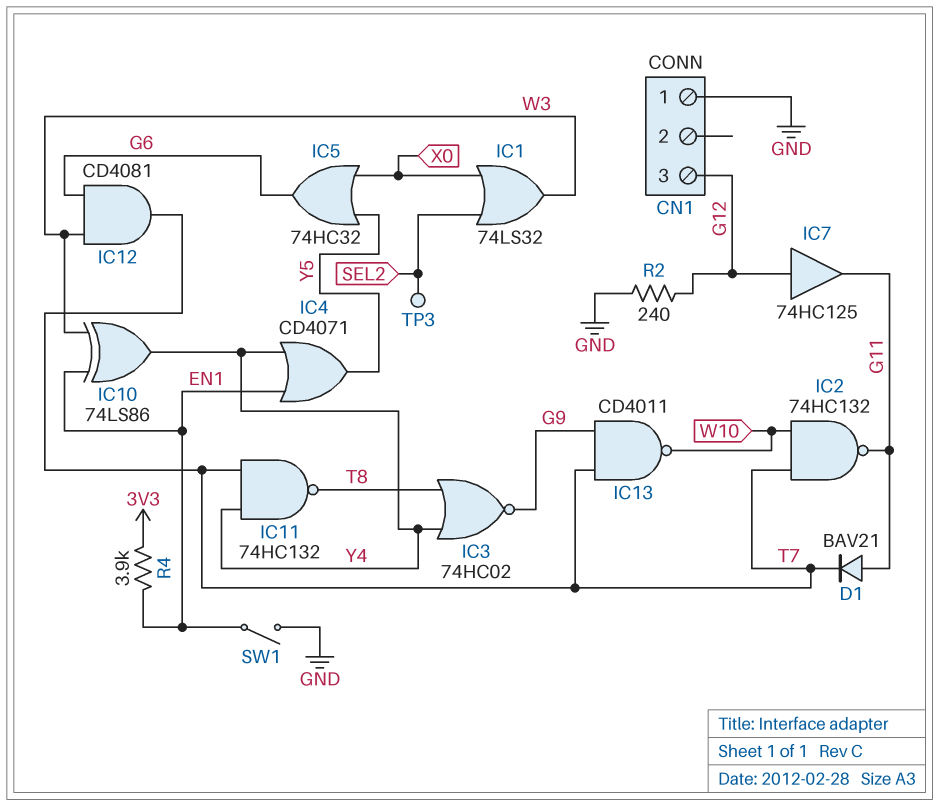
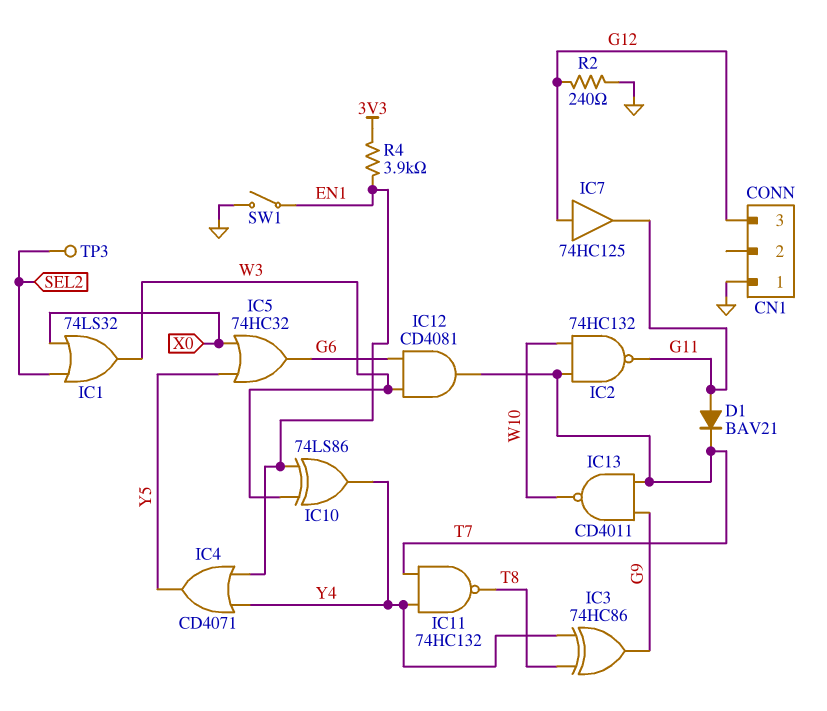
IC3: NOR 74HC02 (in T8, in Y4, out G9) -> XOR 74HC86 (in T8, in Y4, out G9)

